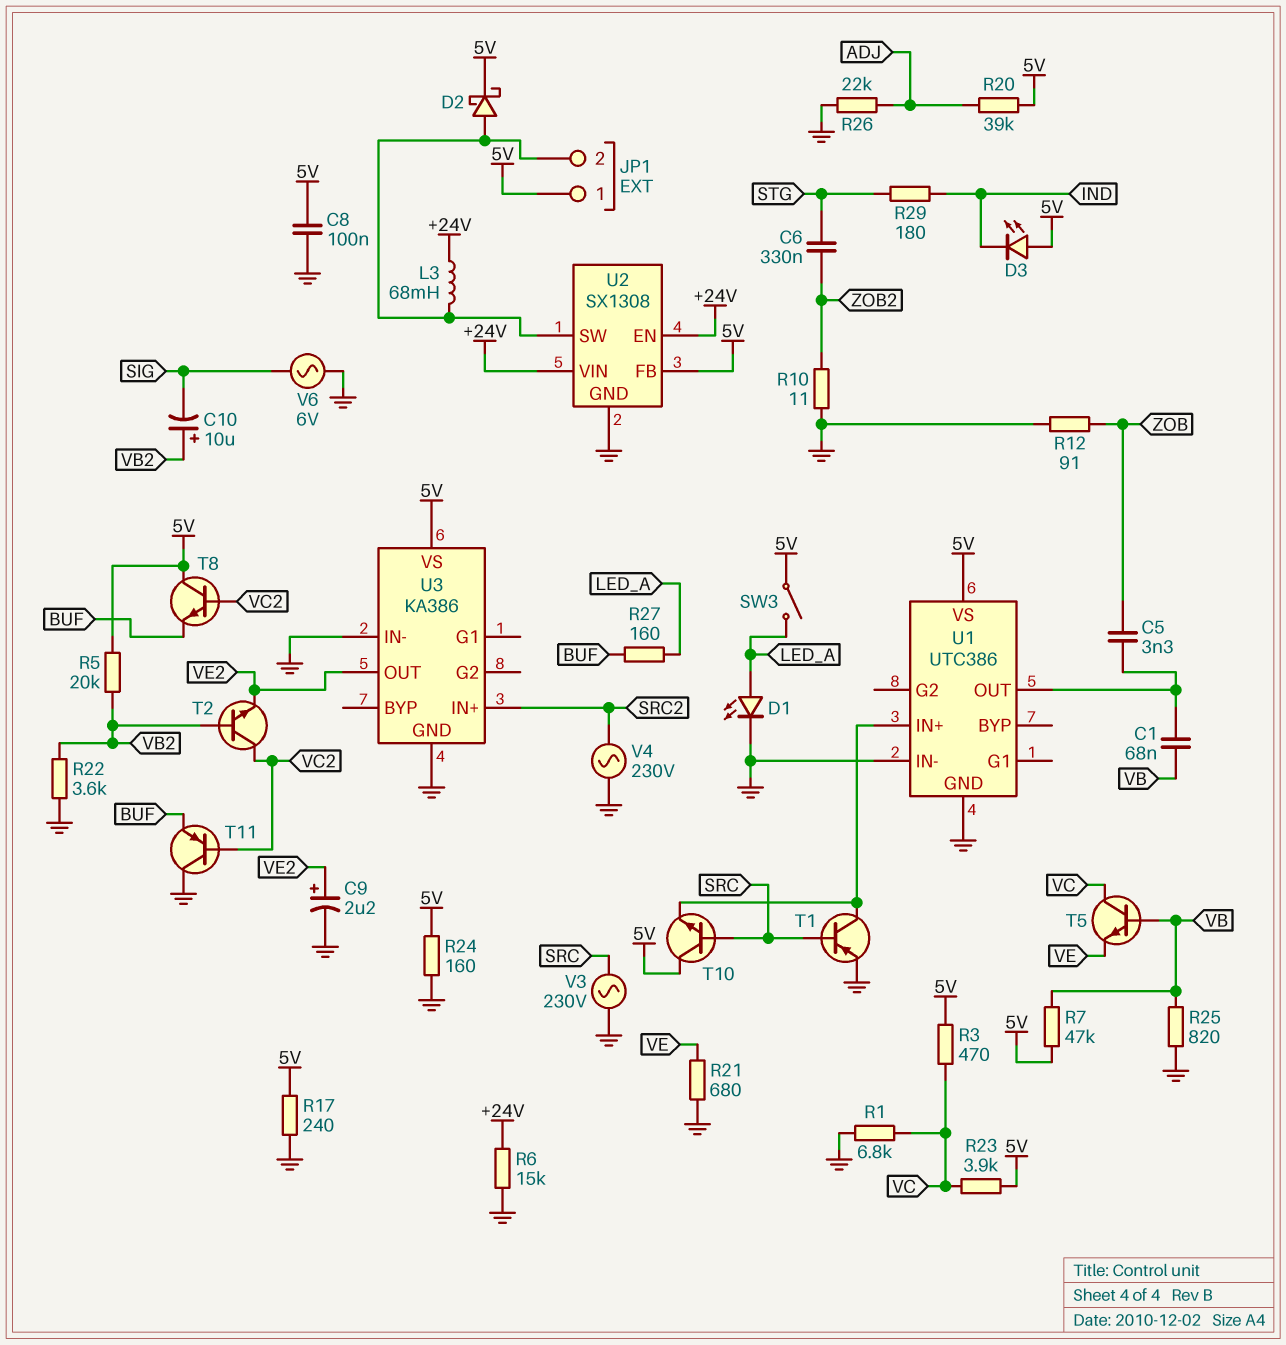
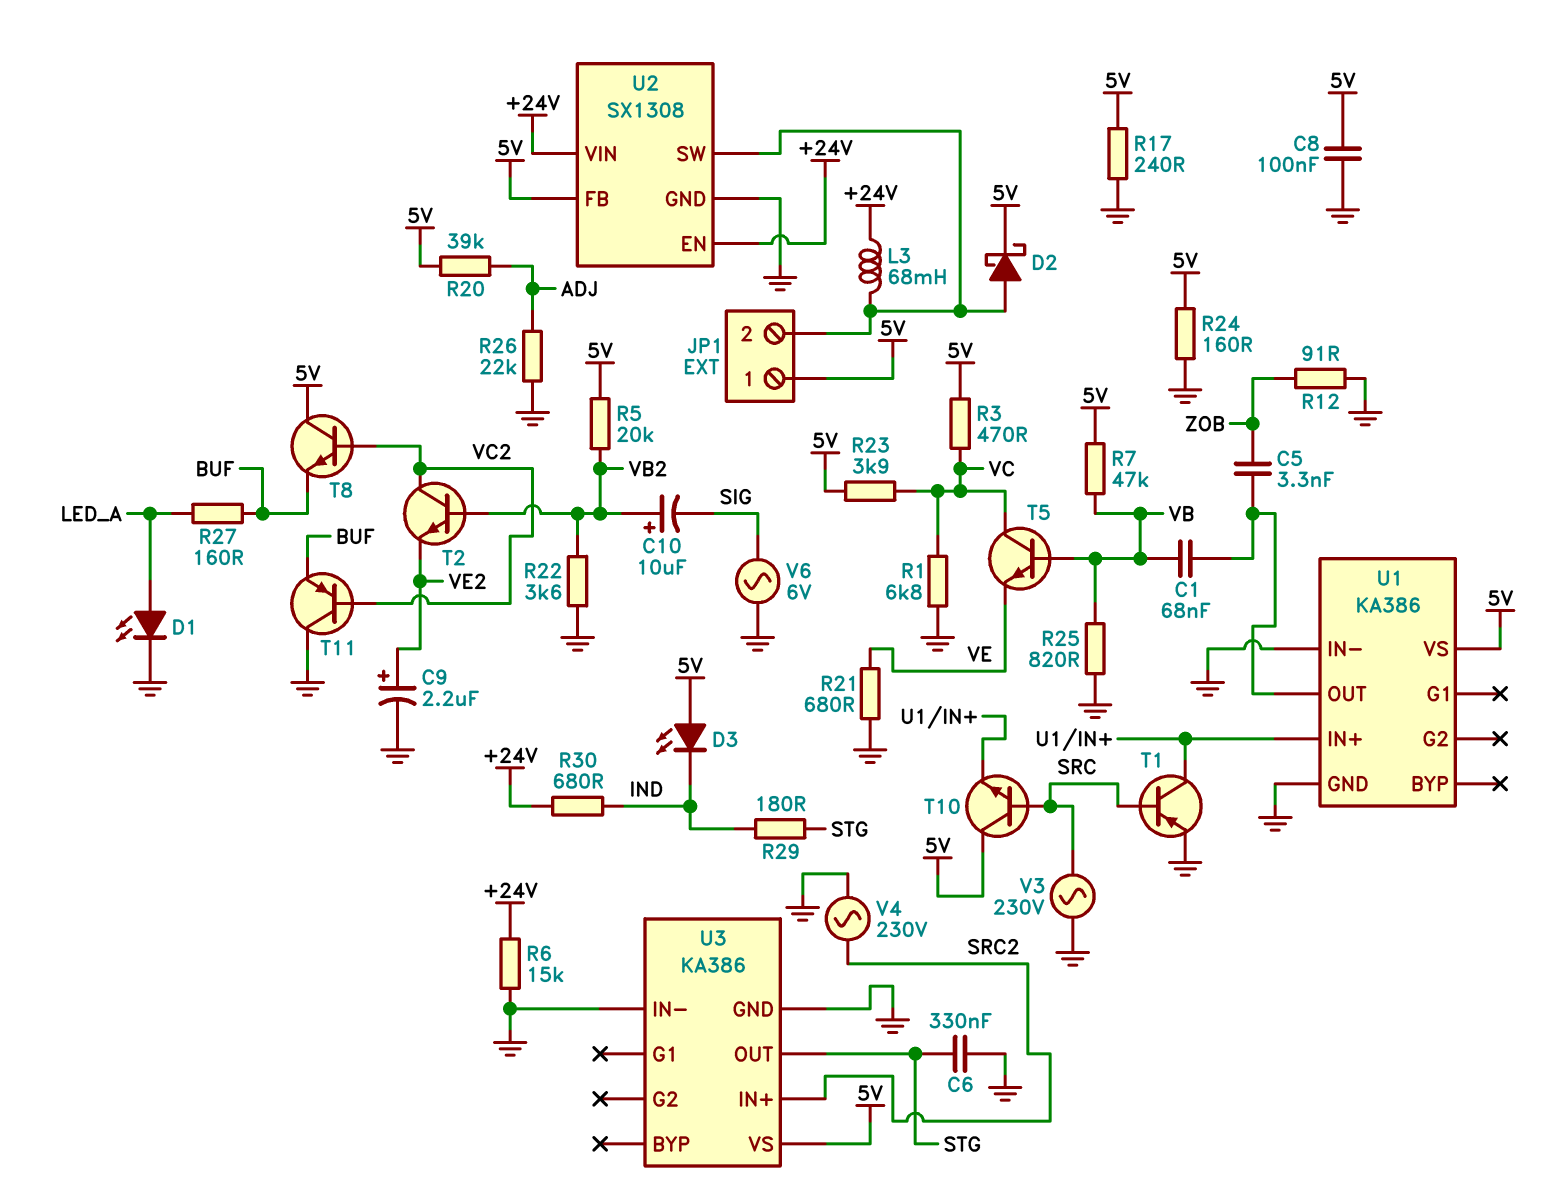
C6: 330nF (STG, ZOB2) -> 330nF (GND, STG)
R10: 11 (GND, ZOB2) -> none
R30: none -> 680 (+24V, IND)
SW3: switch (5V, LED_A) -> none
U1: UTC386 -> KA386
U3 pin OUT: VE2 -> STG

